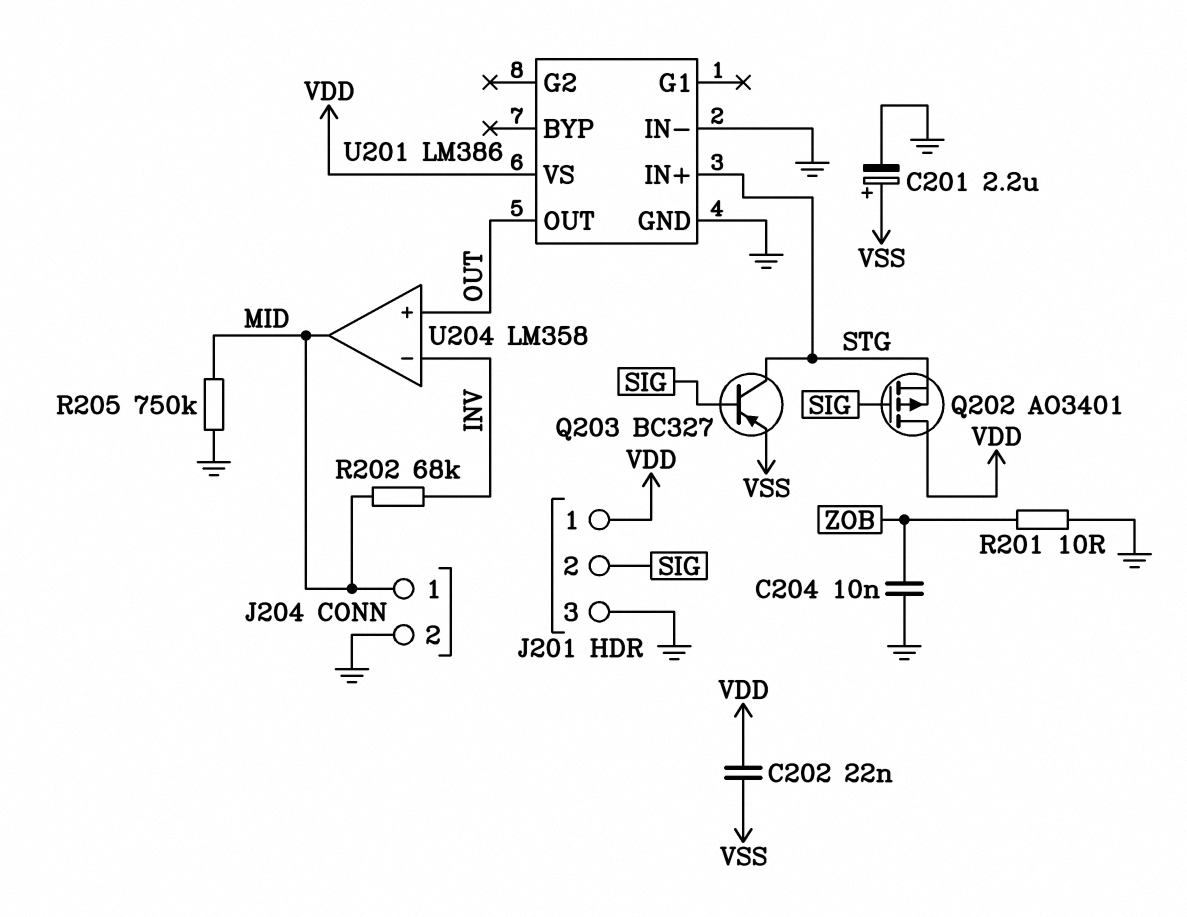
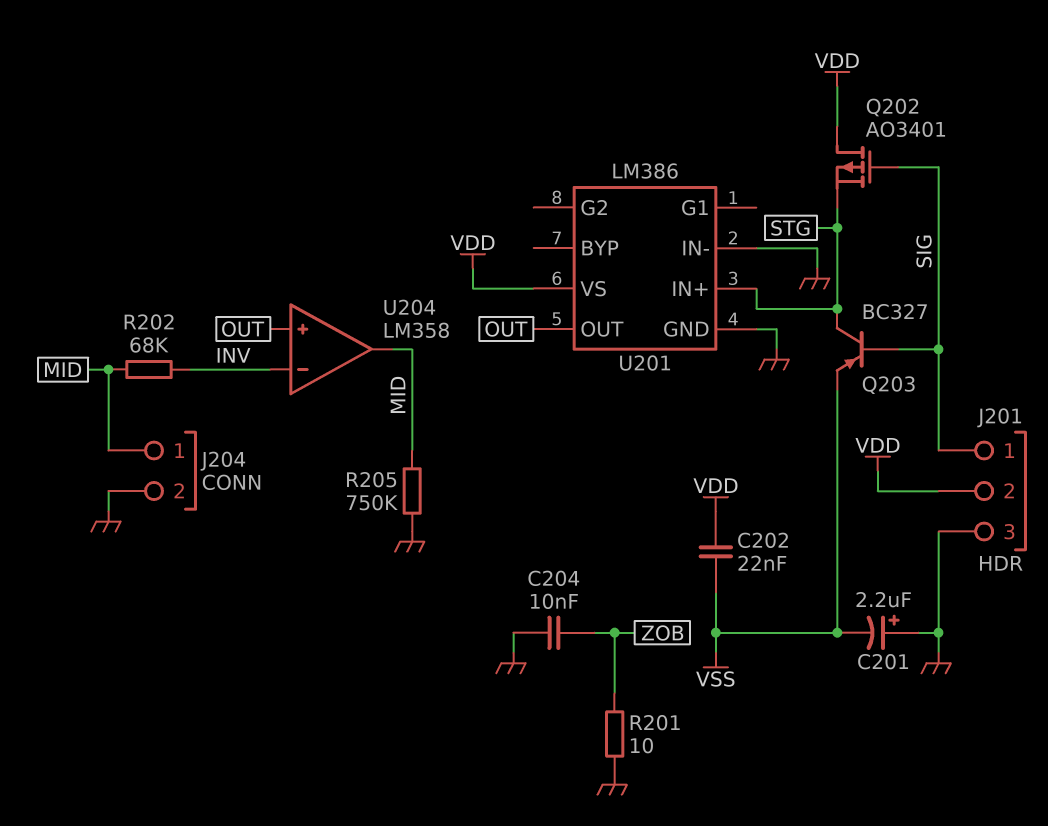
C201: 2.2uF (plus VSS, minus GND) -> 2.2uF (plus GND, minus VSS)
J201 pin 1: VDD -> SIG
J201 pin 2: SIG -> VDD

